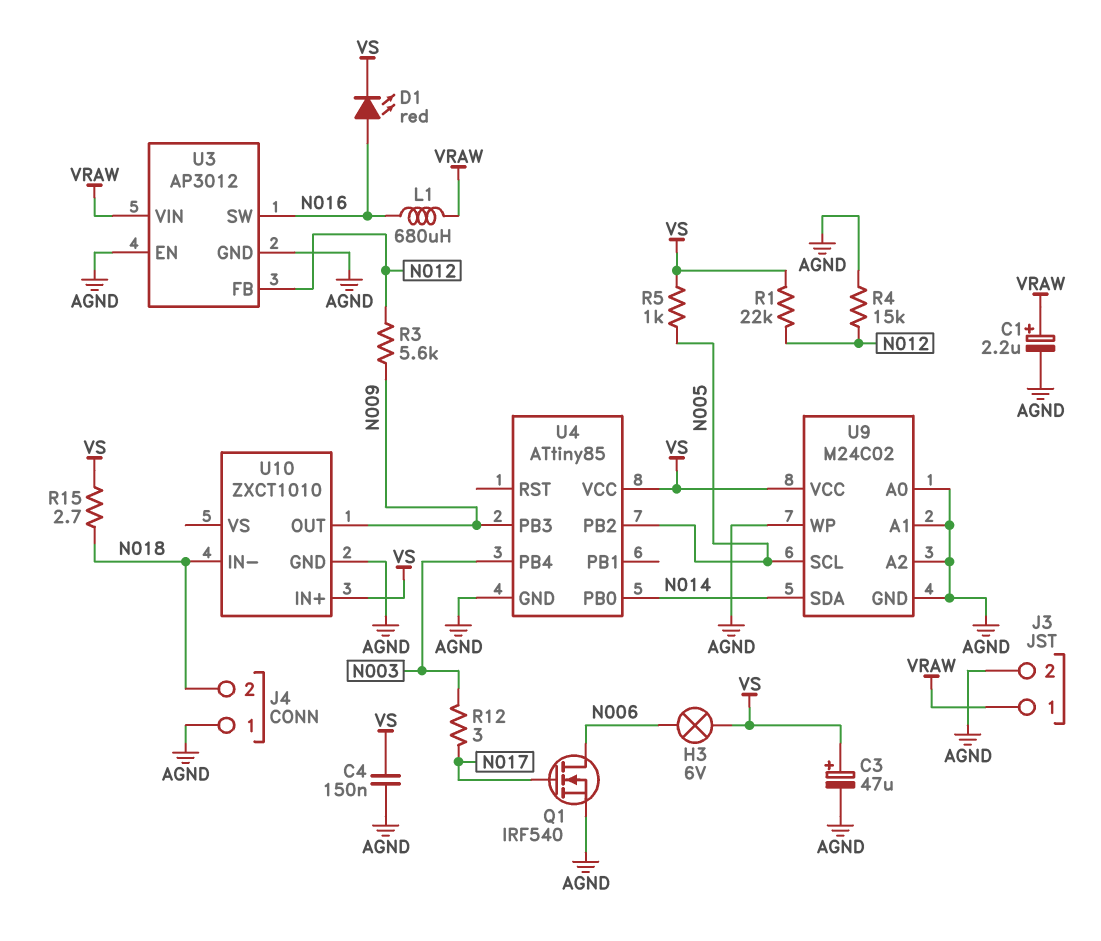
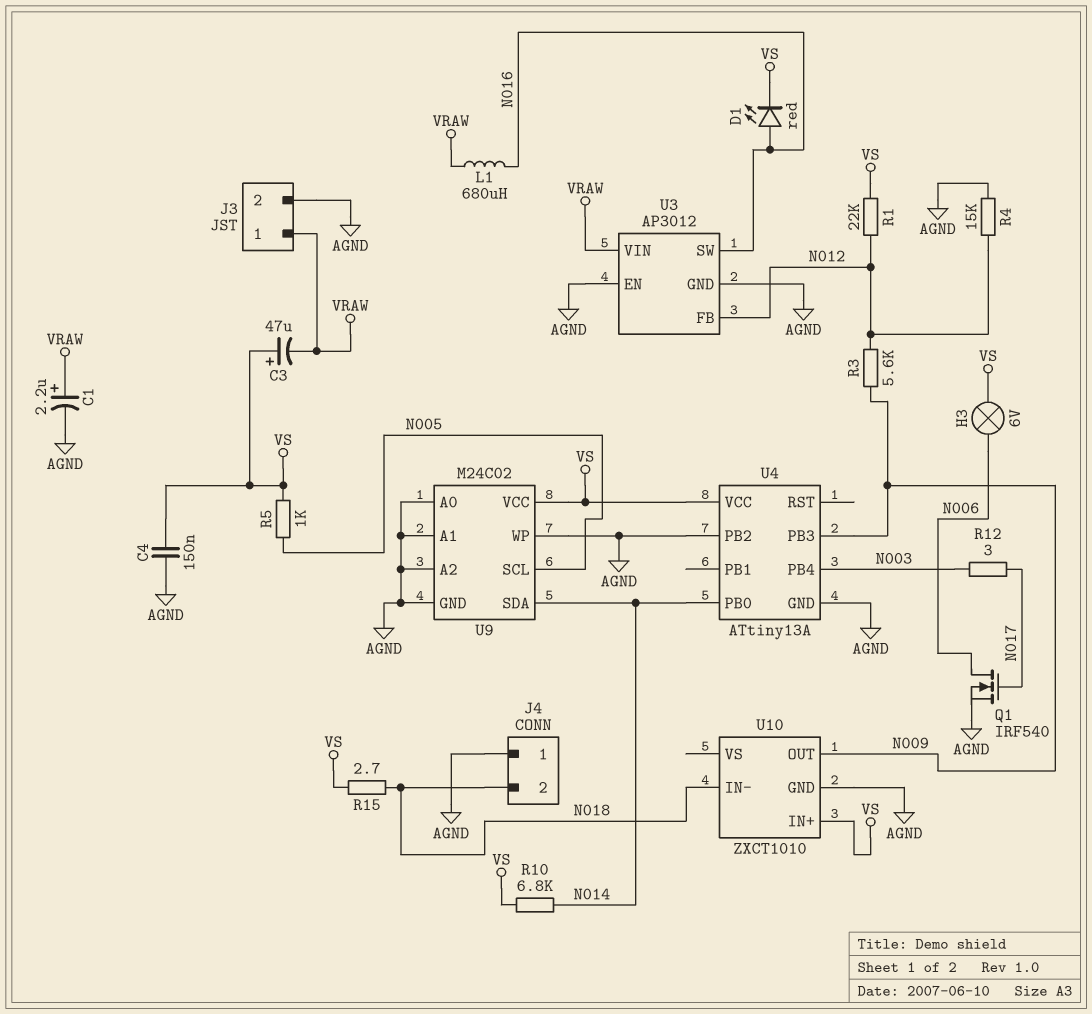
C3: 47uF (plus VS, minus AGND) -> 47uF (plus VS, minus VRAW)
R10: none -> 6.8k (N014, VS)
U4: ATtiny85 -> ATtiny13A
U4 pin PB2: N005 -> AGND

